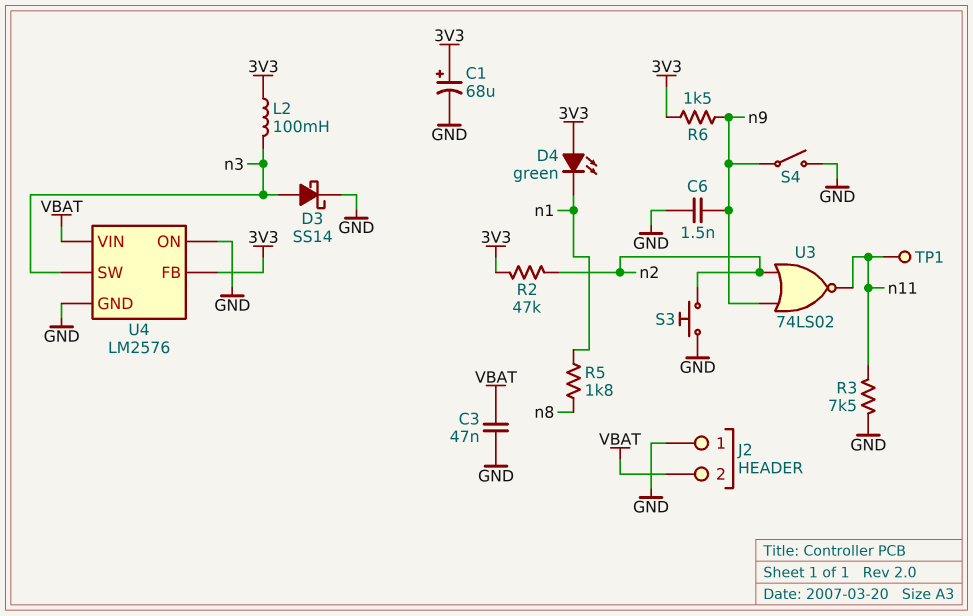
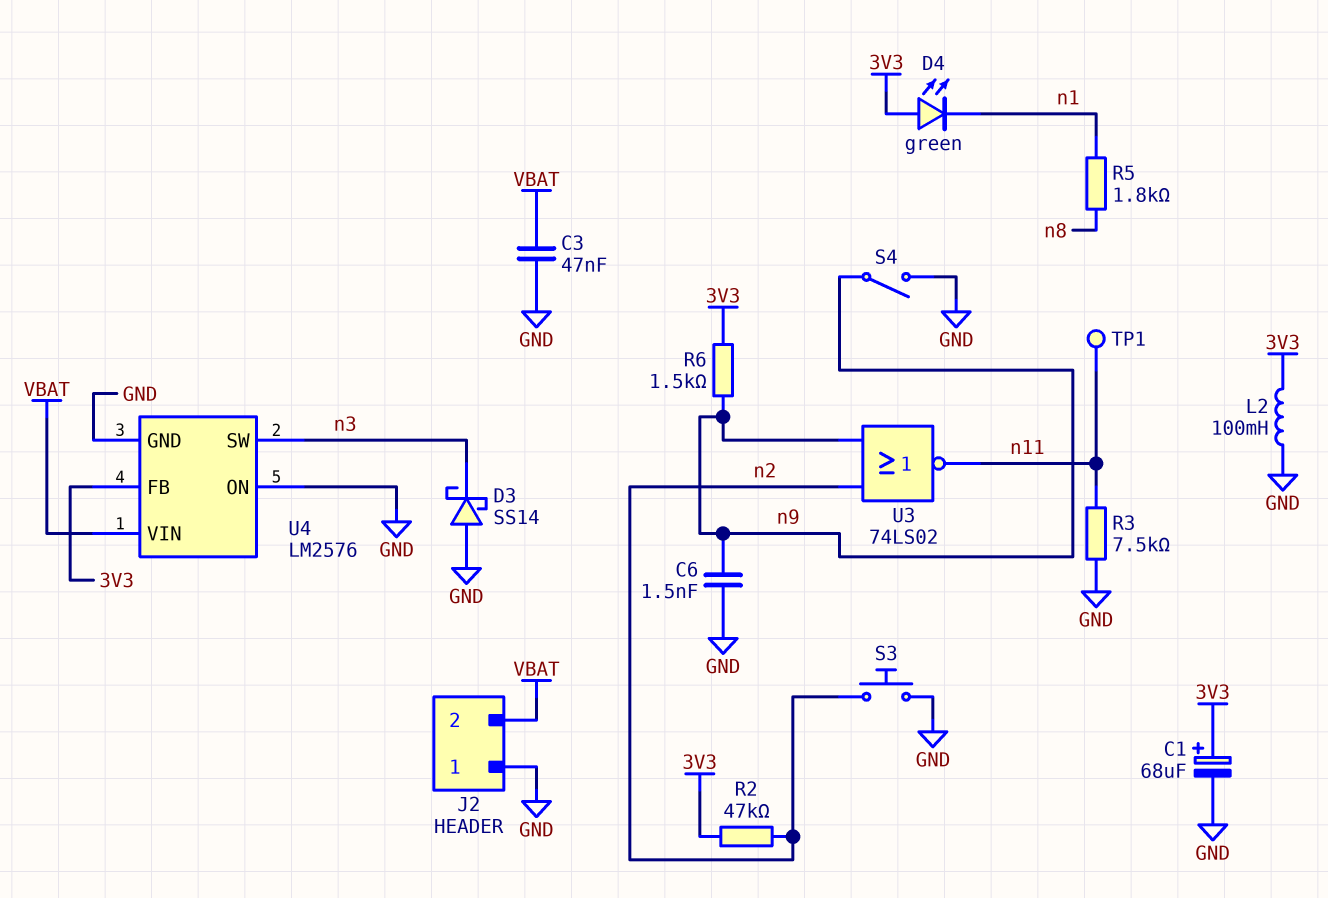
D3: schottky SS14 (A n3, K GND) -> schottky SS14 (A GND, K n3)
L2: 100mH (3V3, n3) -> 100mH (3V3, GND)

